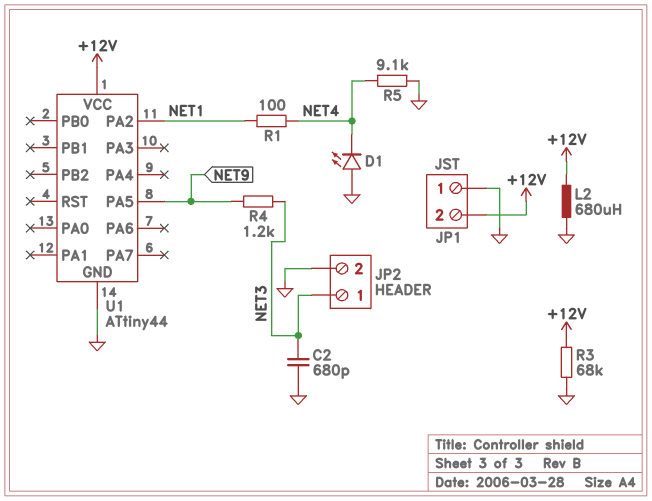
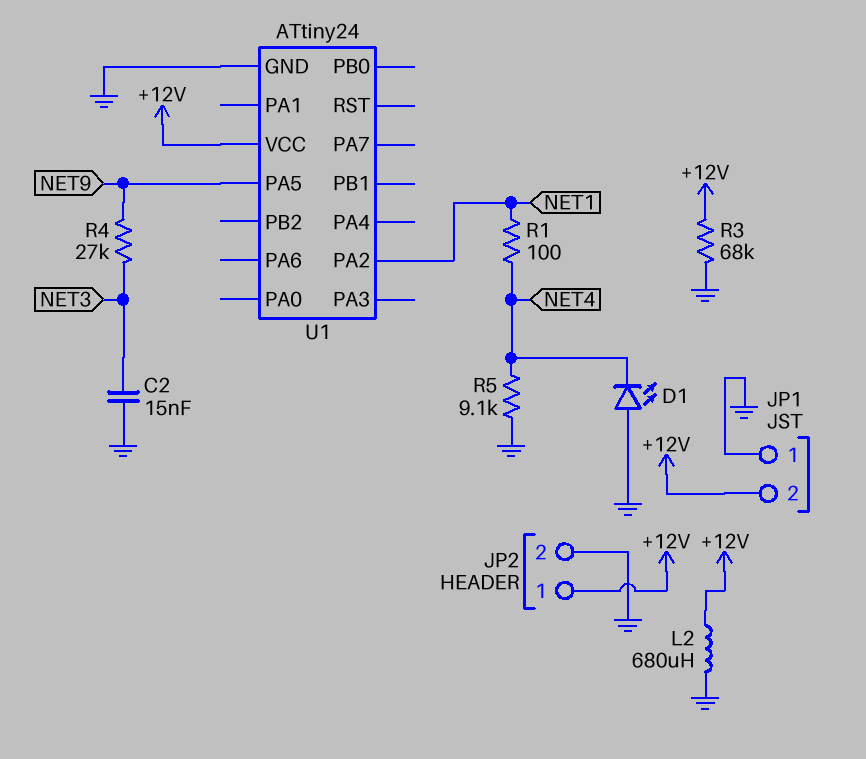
C2: 680pF (GND, NET3) -> 15nF (GND, NET3)
JP2 pin 1: NET3 -> +12V
R4: 1.2k (NET3, NET9) -> 27k (NET3, NET9)
U1: ATtiny44 -> ATtiny24

